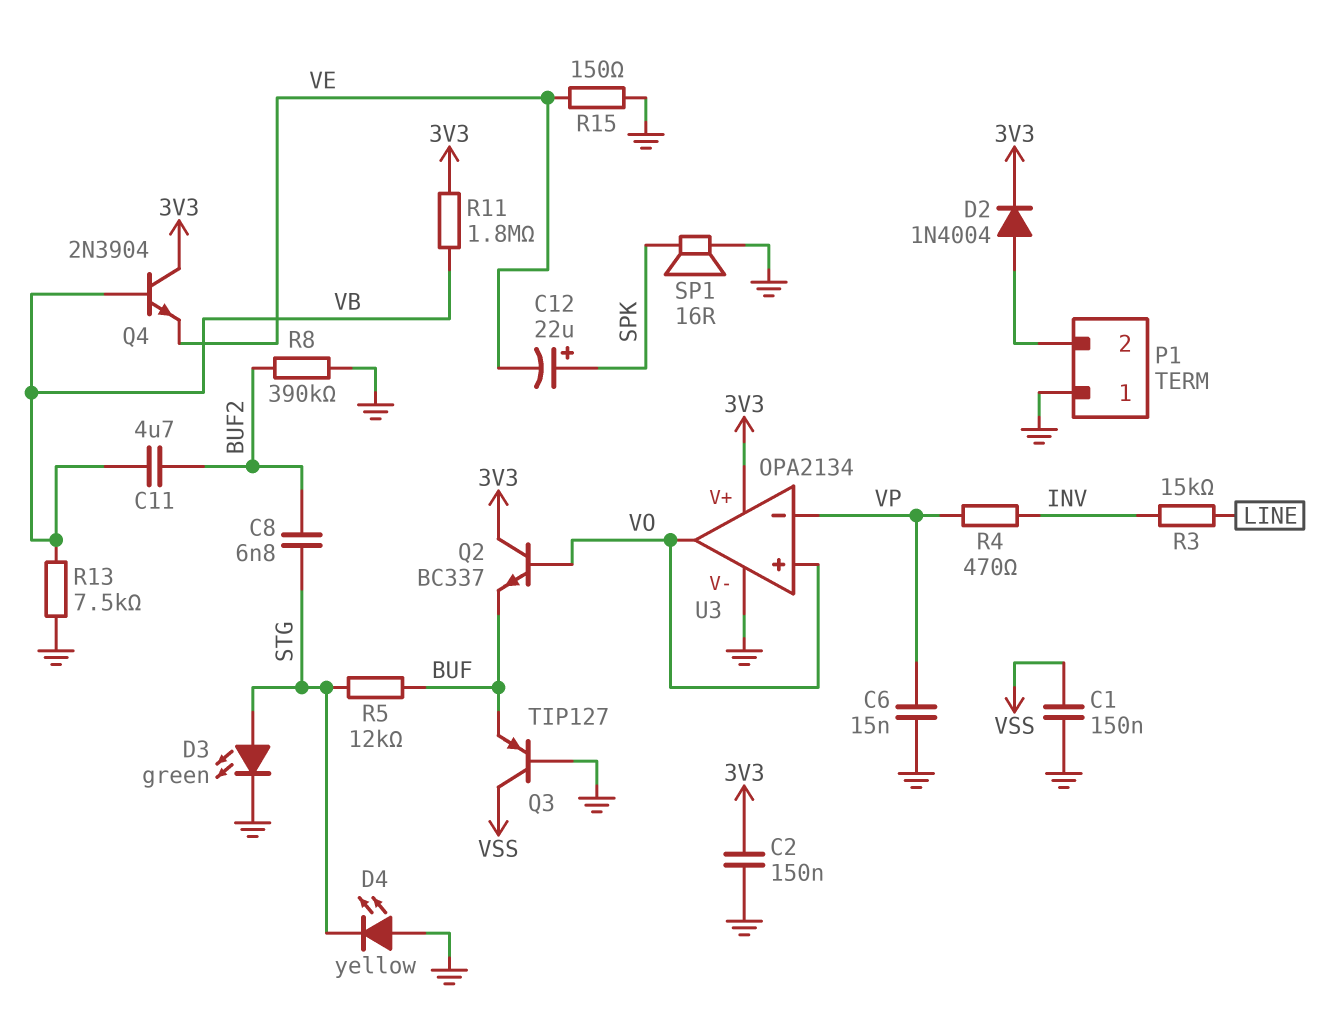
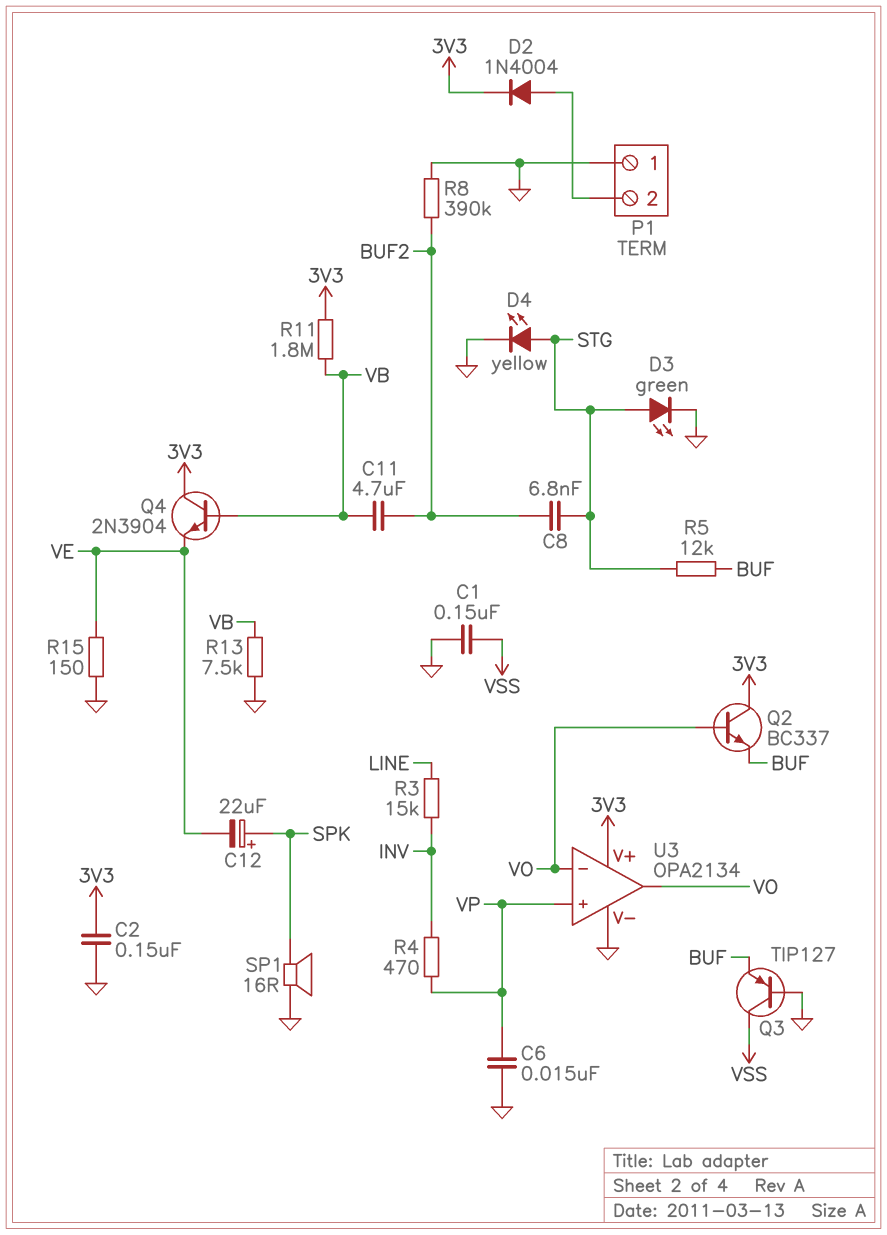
D4: LED yellow (A GND, K STG) -> LED yellow (A STG, K GND)
U3 pin in+: VO -> VP
U3 pin in-: VP -> VO

